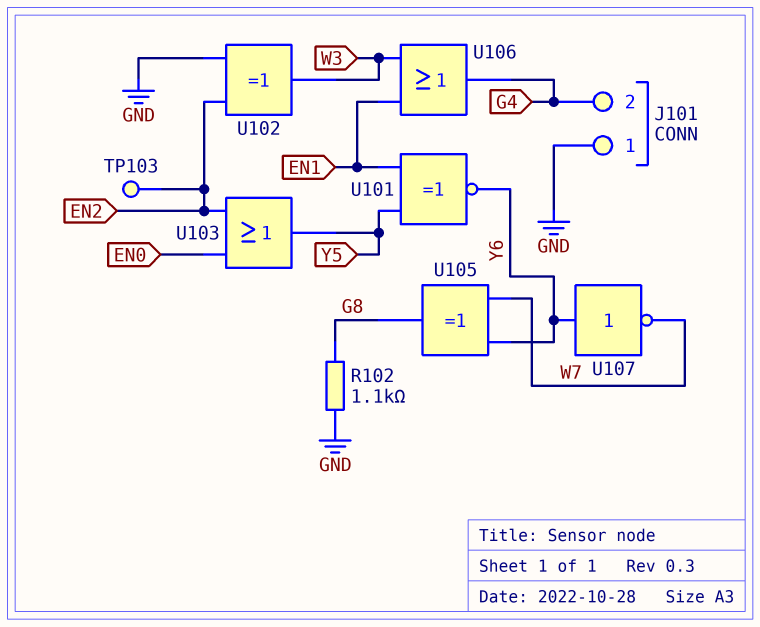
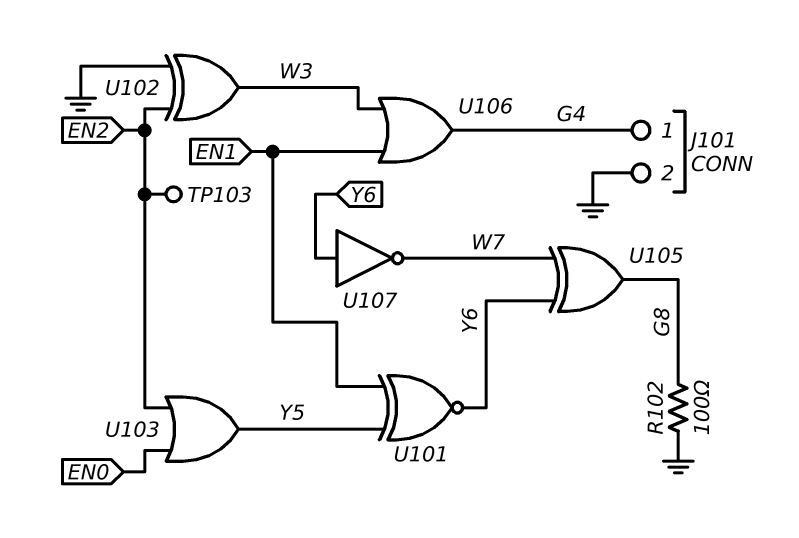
J101 pin 1: GND -> G4
J101 pin 2: G4 -> GND
R102: 1.1k (G8, GND) -> 100 (G8, GND)

